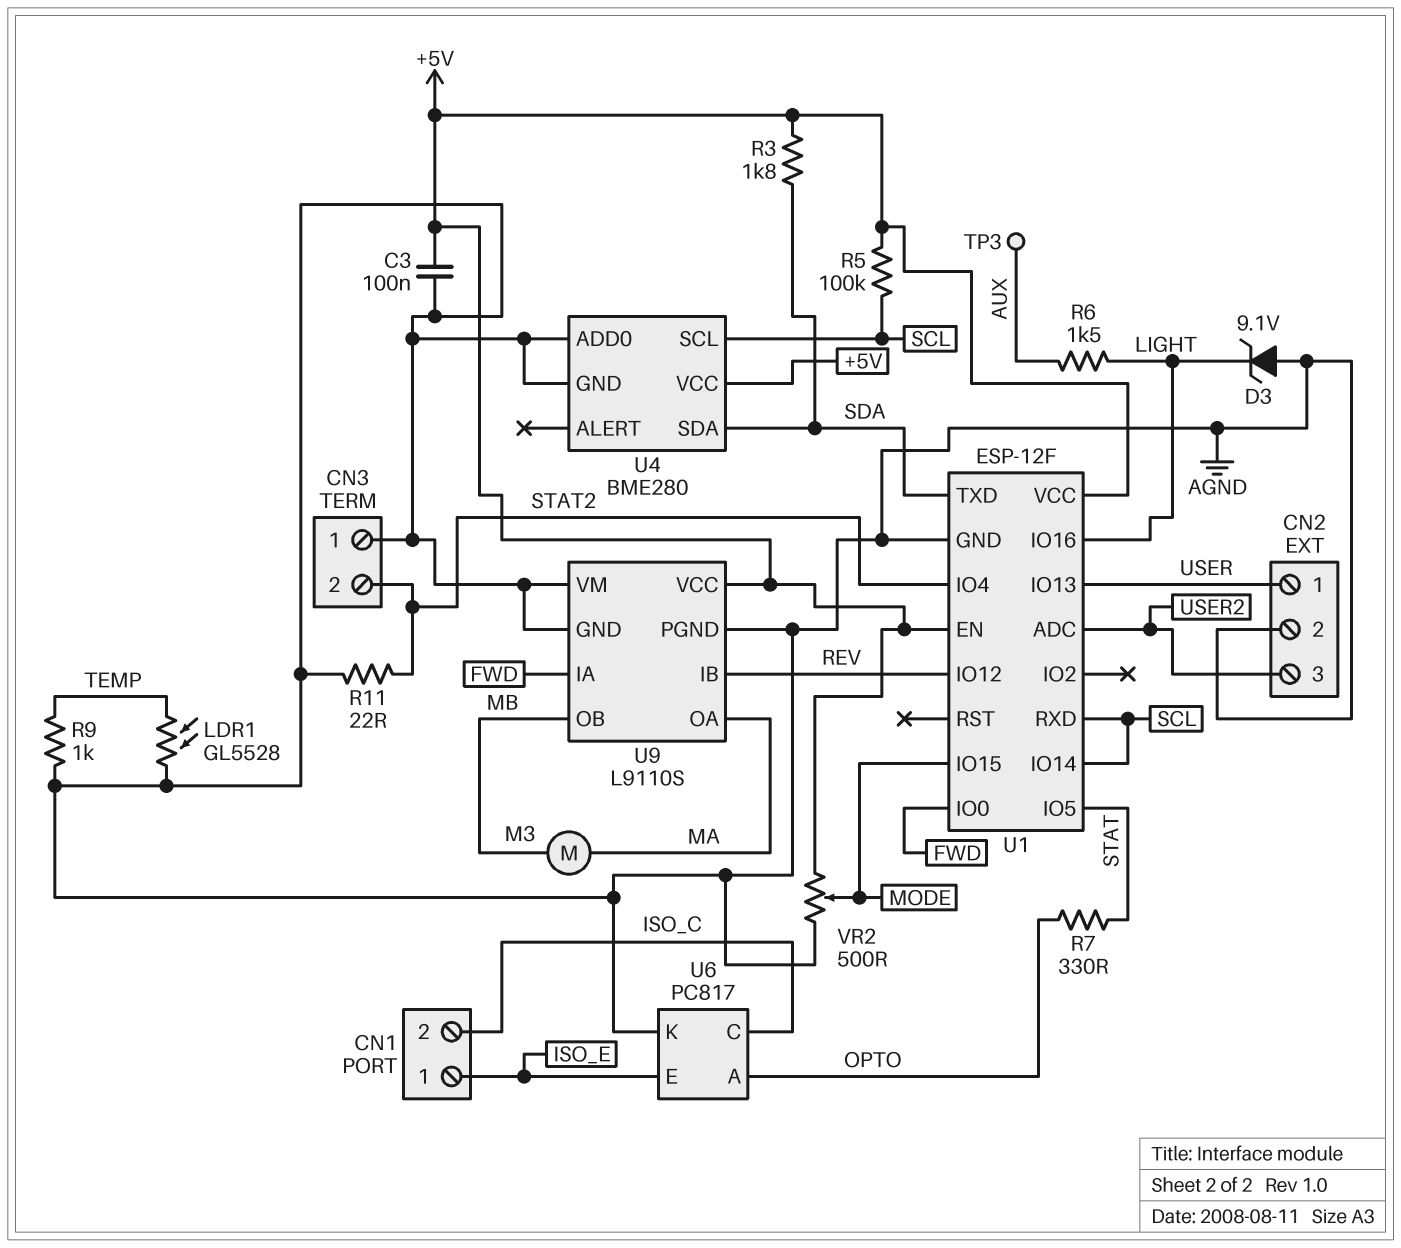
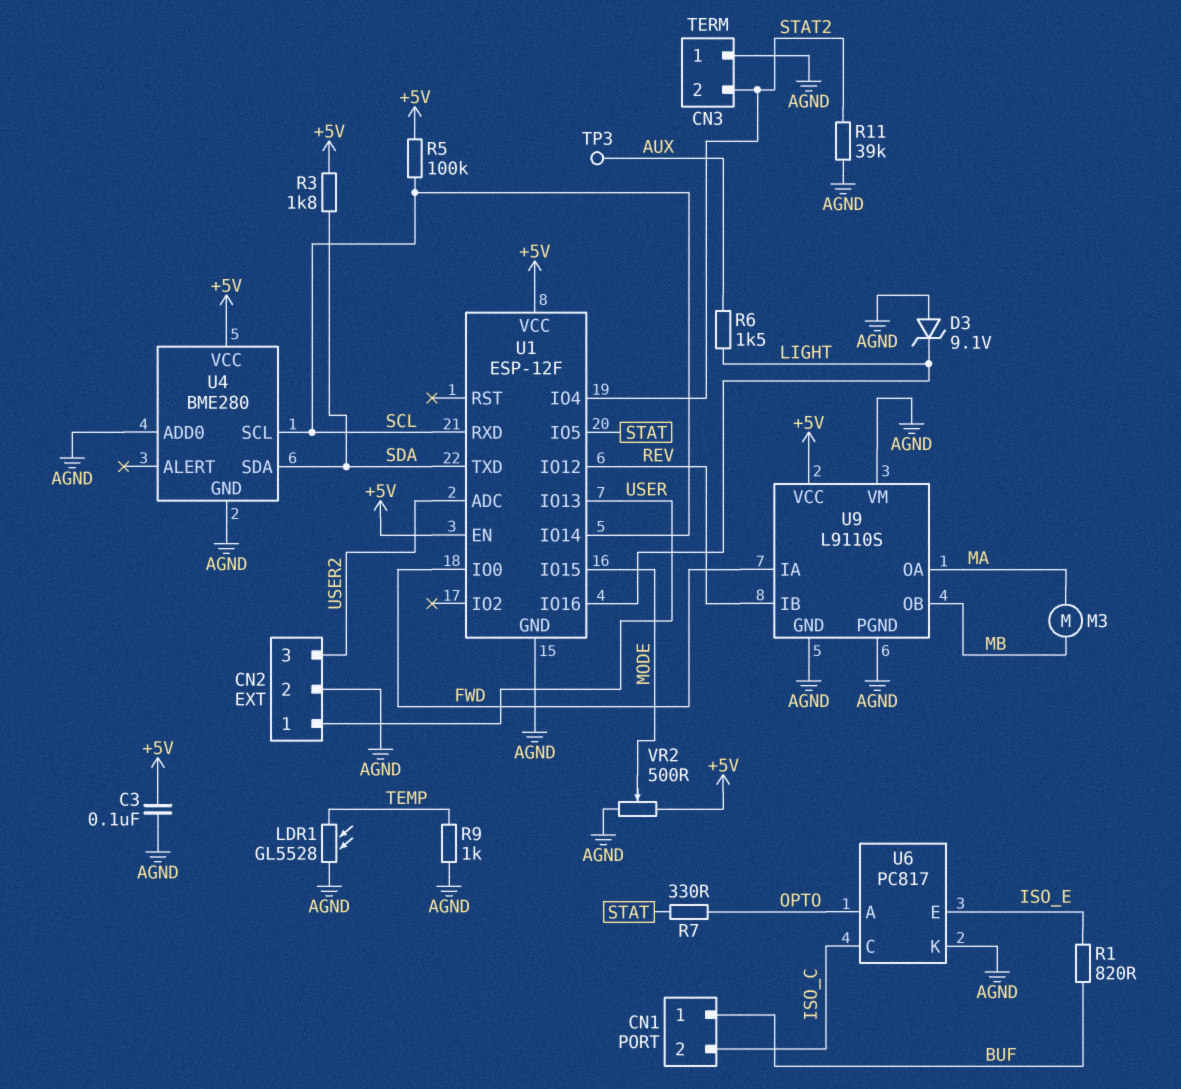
CN1 pin 1: ISO_E -> BUF
R1: none -> 820 (BUF, ISO_E)
R11: 22 (AGND, STAT2) -> 39k (AGND, STAT2)

